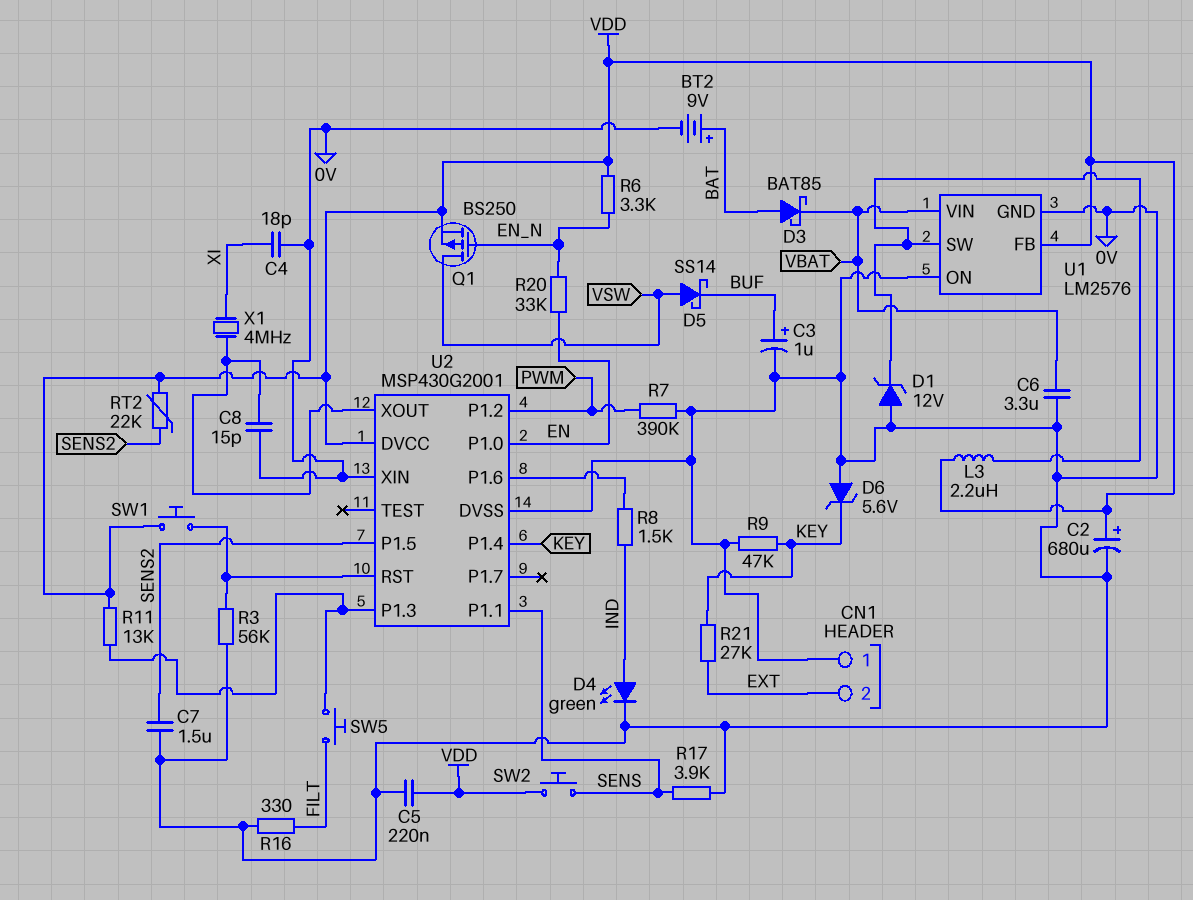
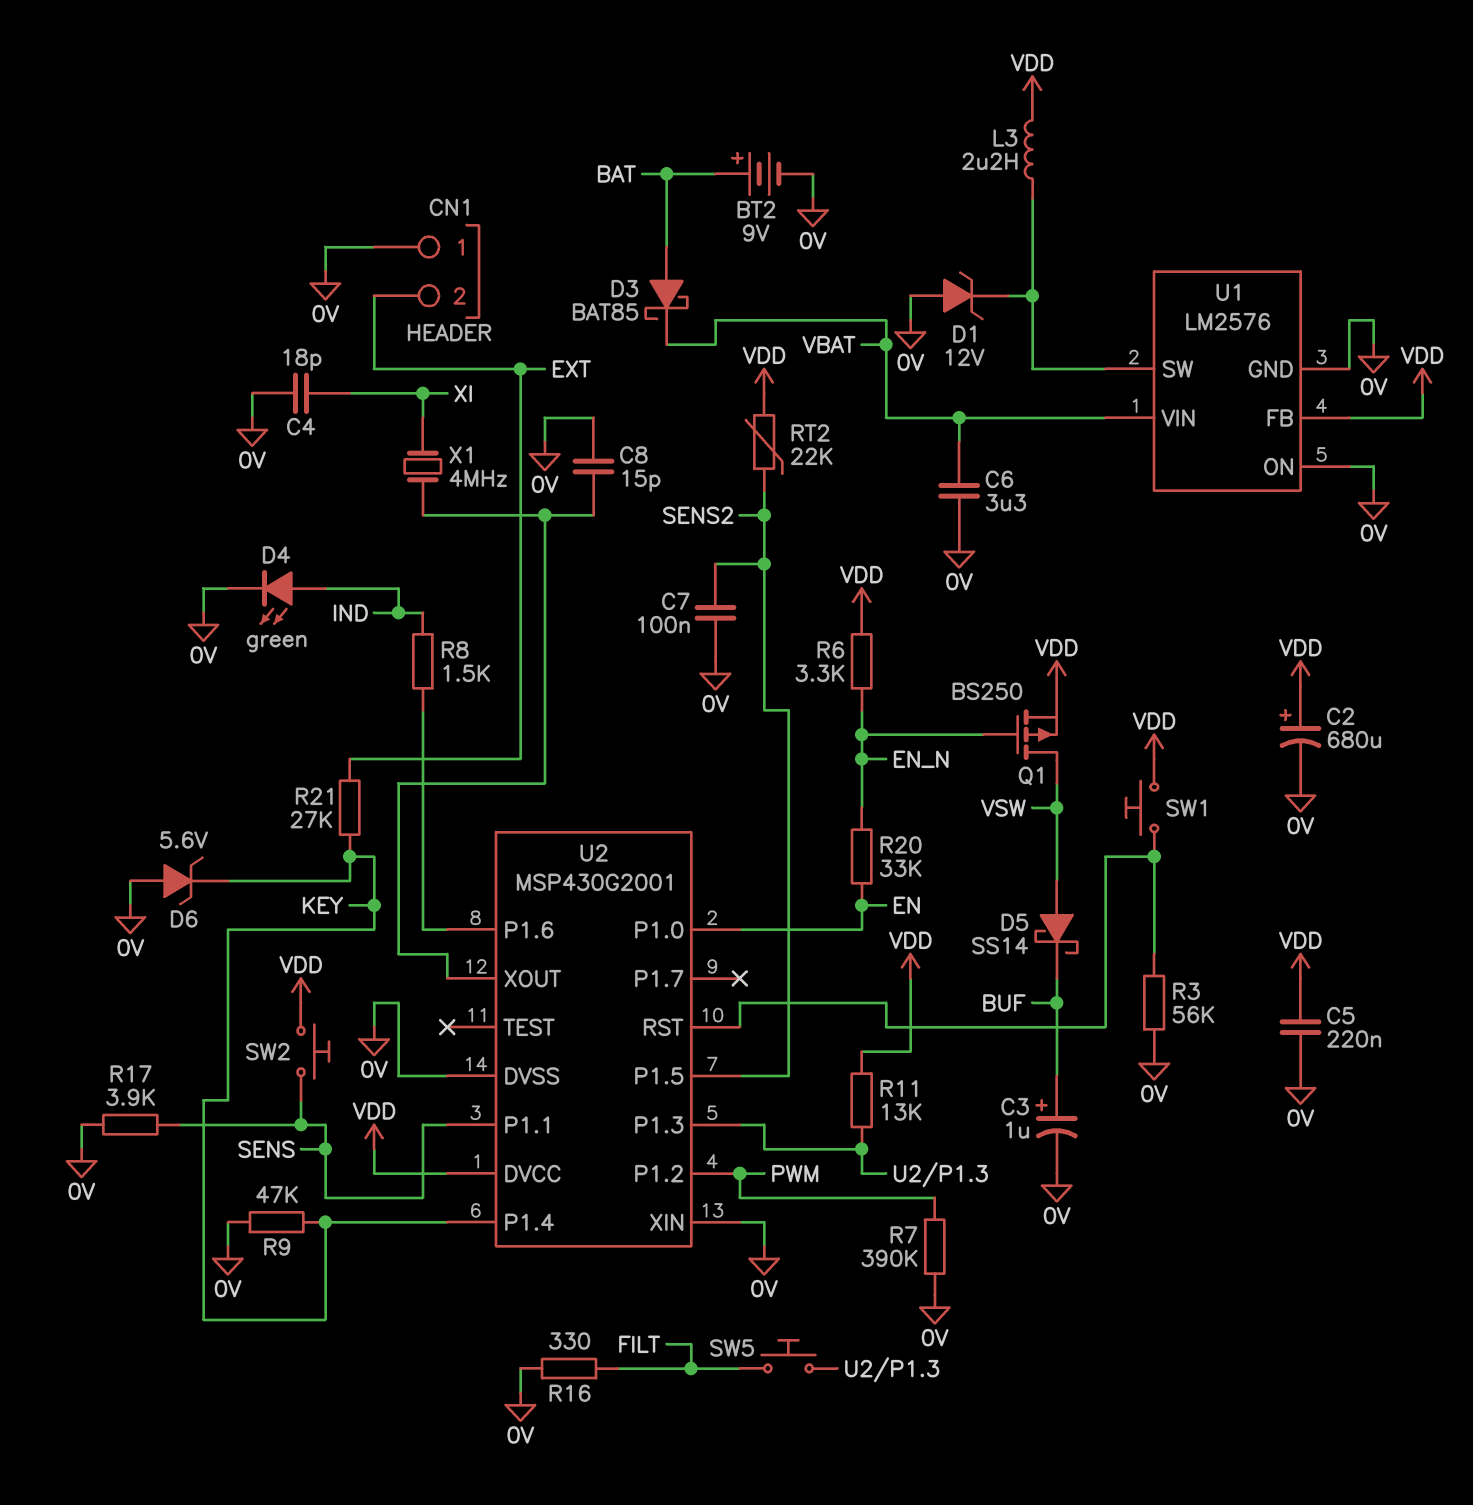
C7: 1.5uF (0V, SENS2) -> 100nF (0V, SENS2)

